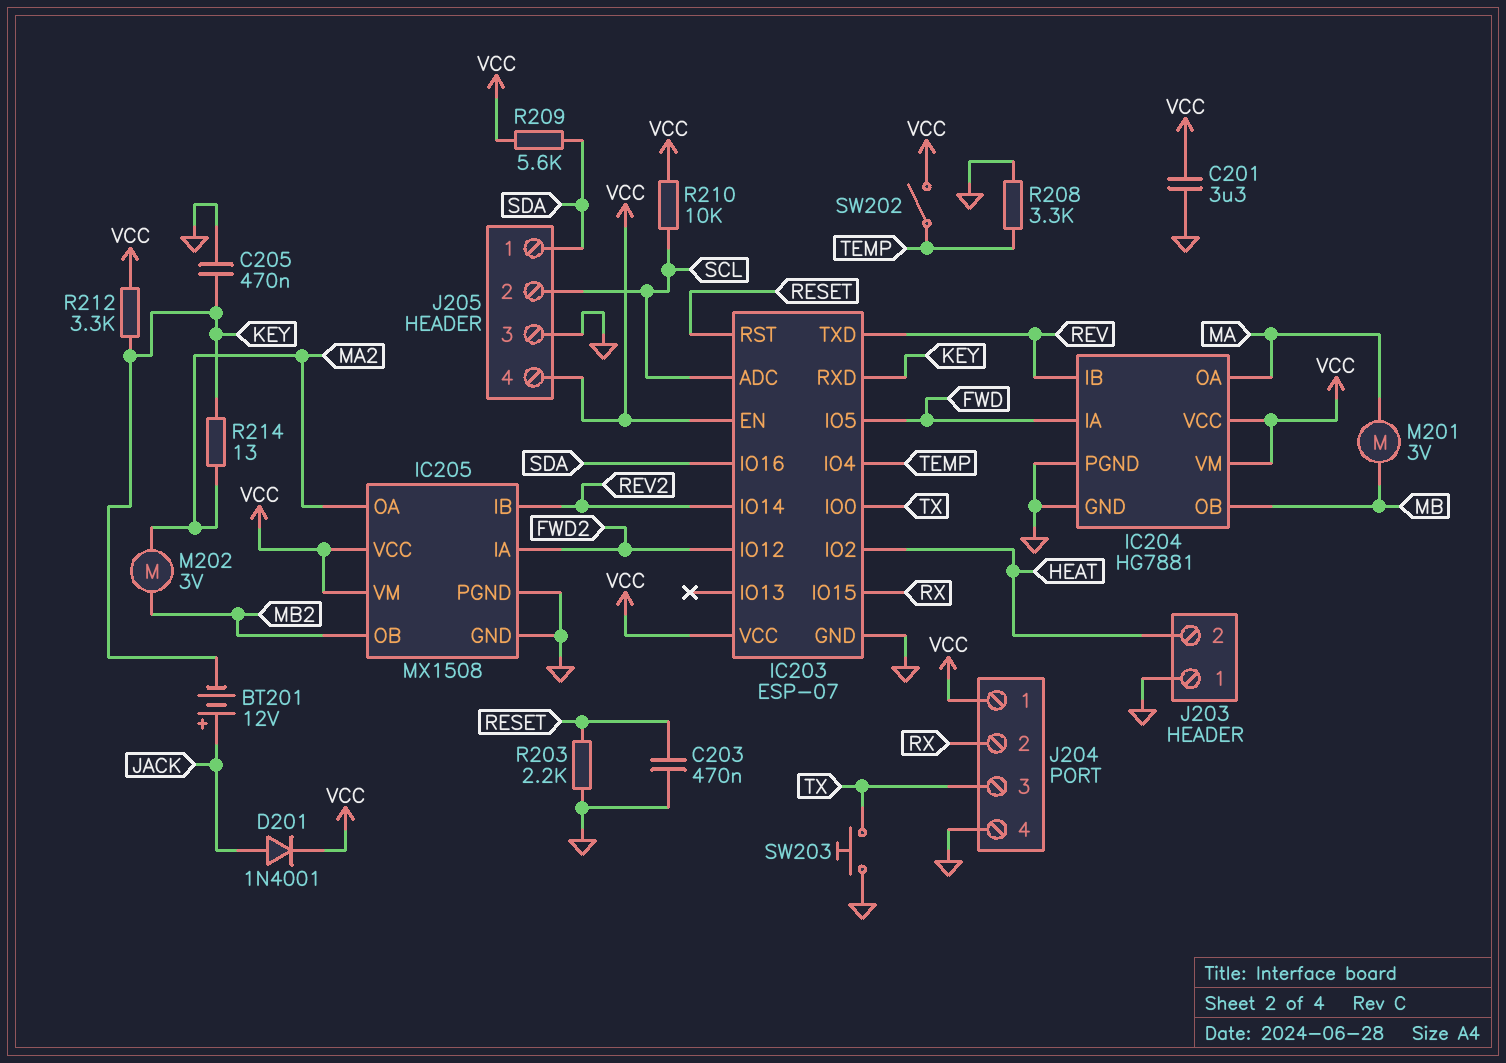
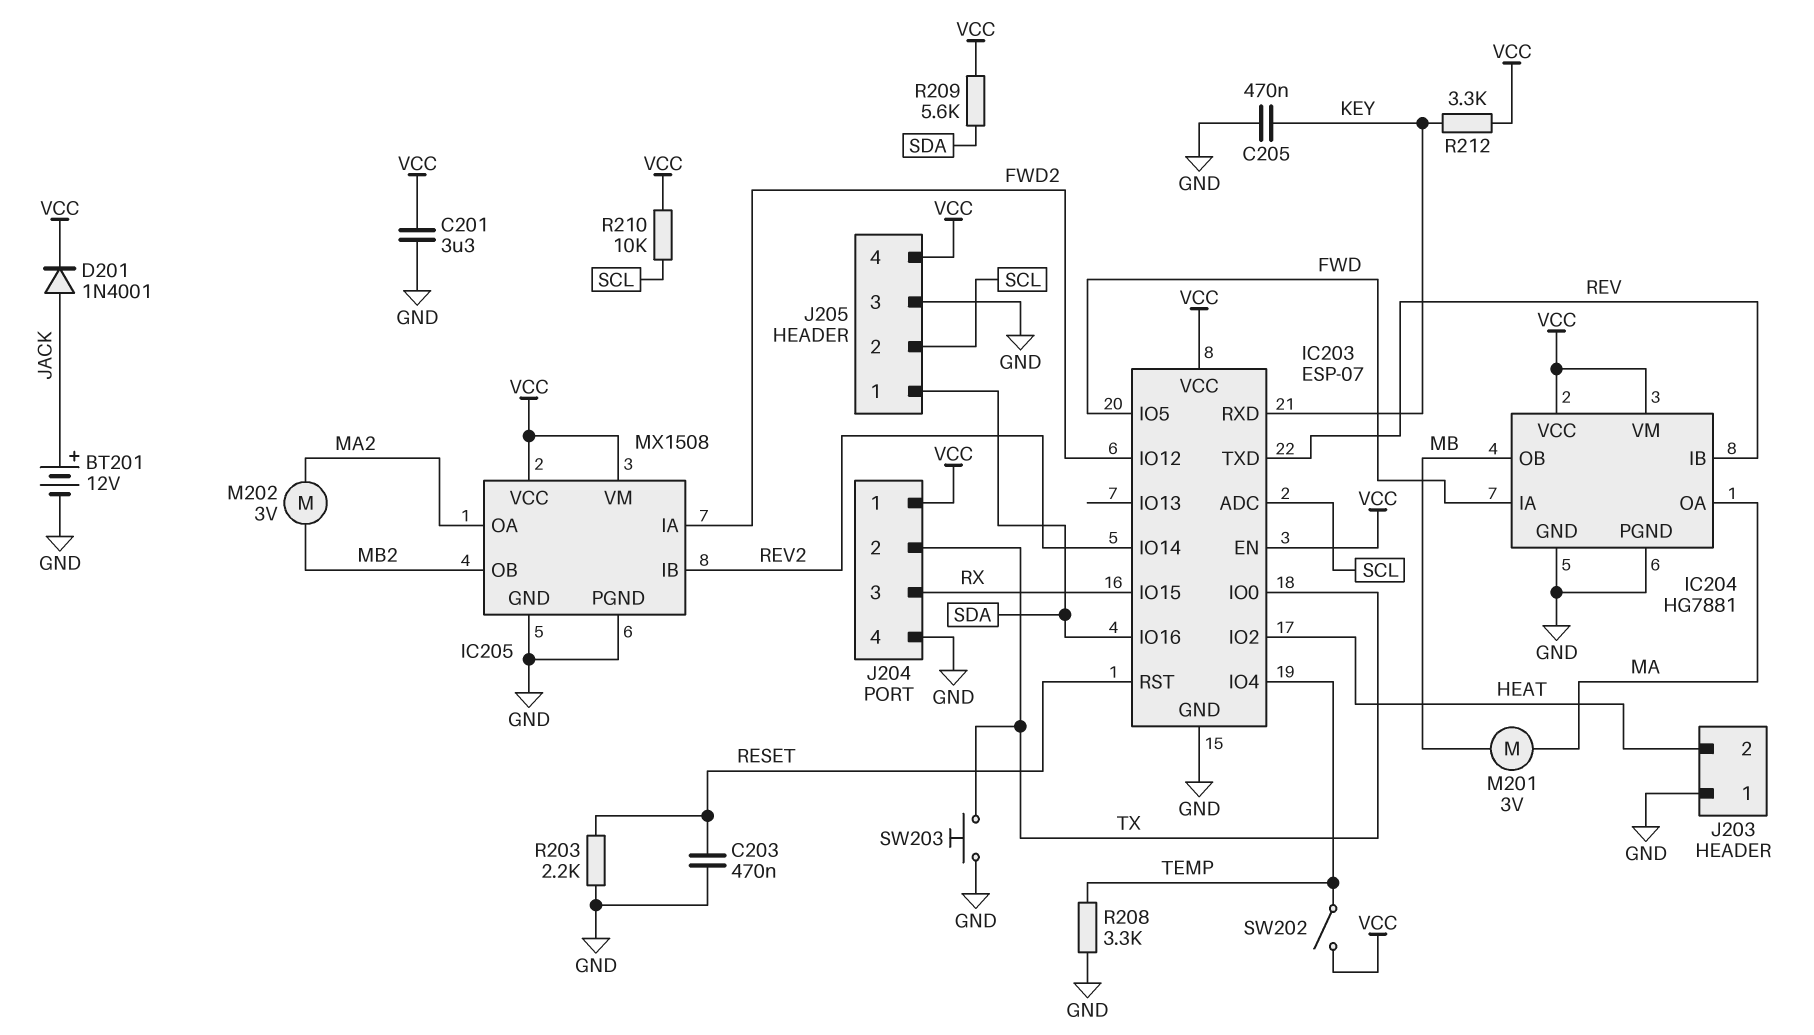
BT201: 12V (plus JACK, minus KEY) -> 12V (plus JACK, minus GND)
J204 pin 2: RX -> TX
J204 pin 3: TX -> RX
R214: 13 (KEY, MA2) -> none

